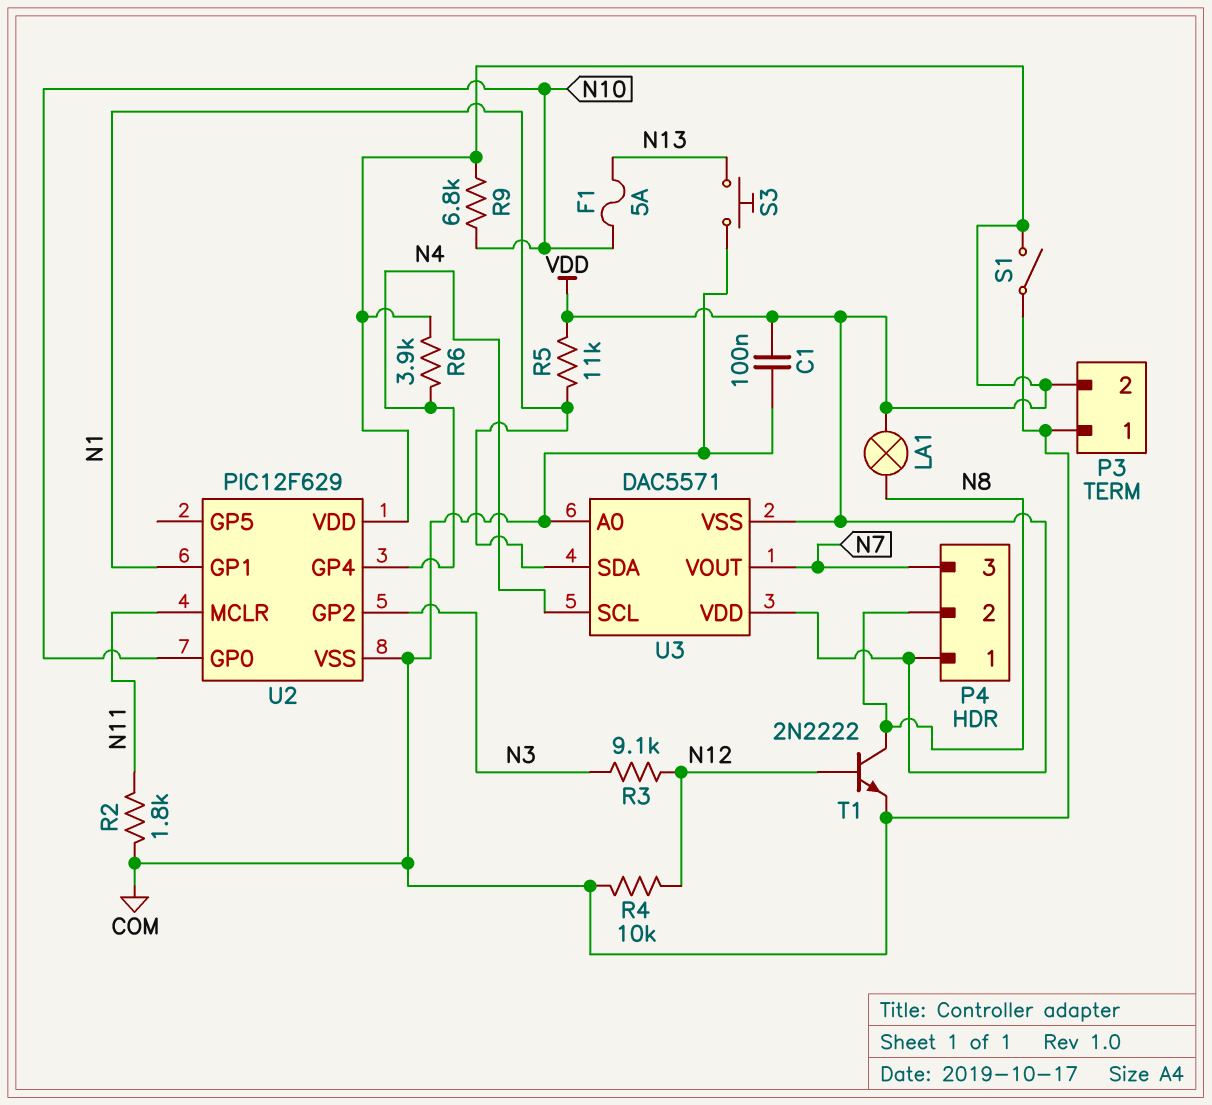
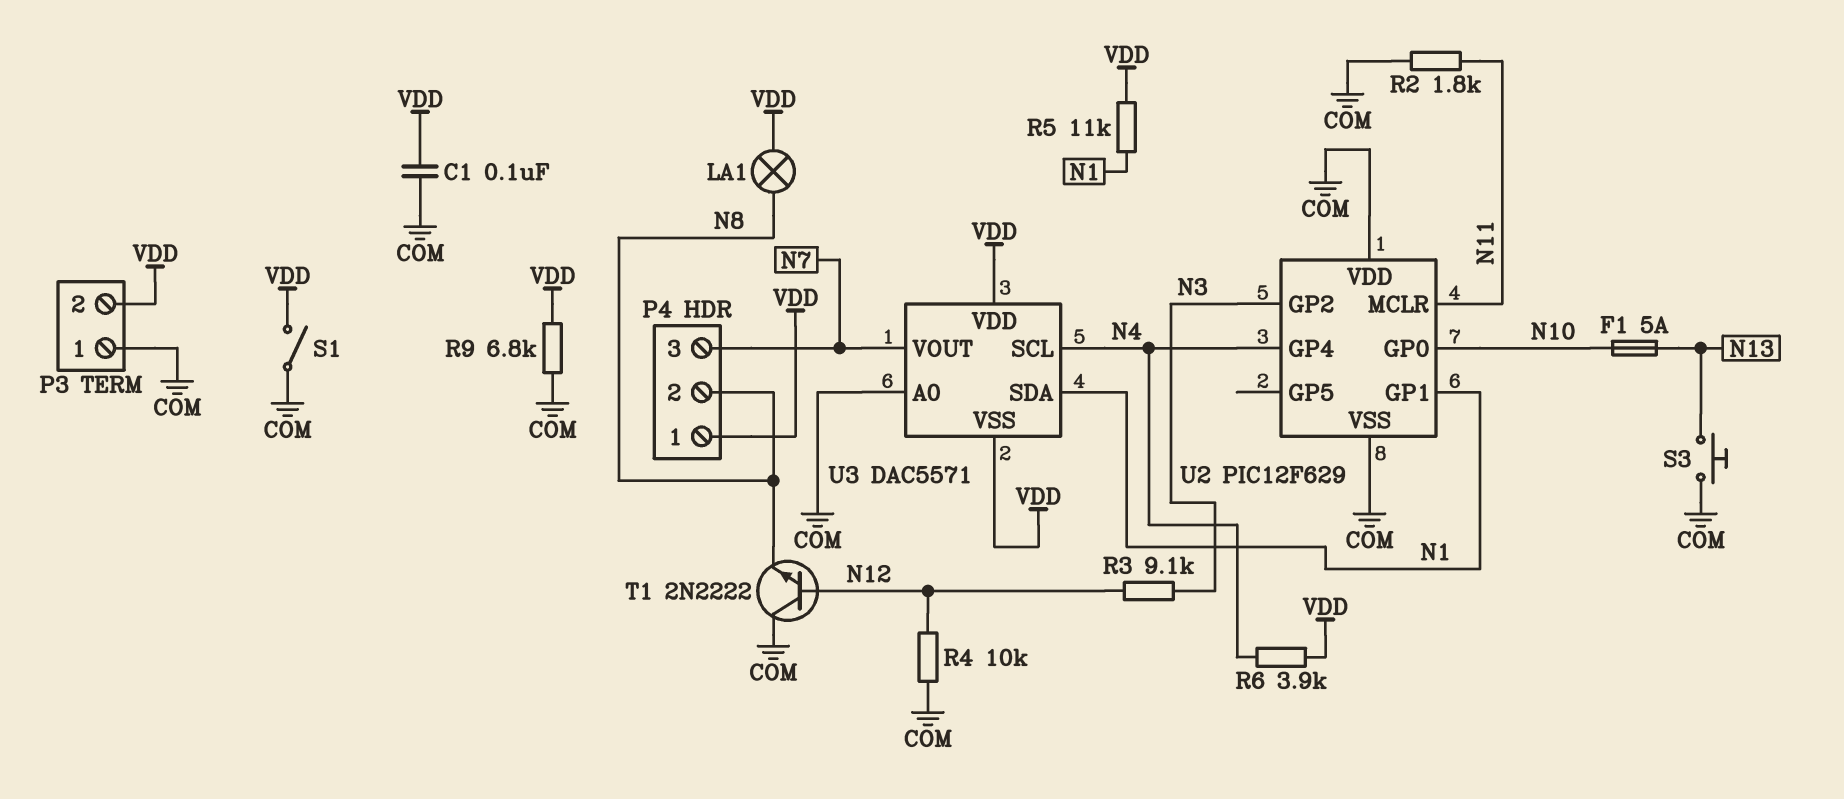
R9: 6.8k (N10, VDD) -> 6.8k (COM, VDD)
T1: NPN 2N2222 (B N12, C N8, E COM) -> NPN 2N2222 (B N12, C COM, E N8)
U2 pin VDD: VDD -> COM

